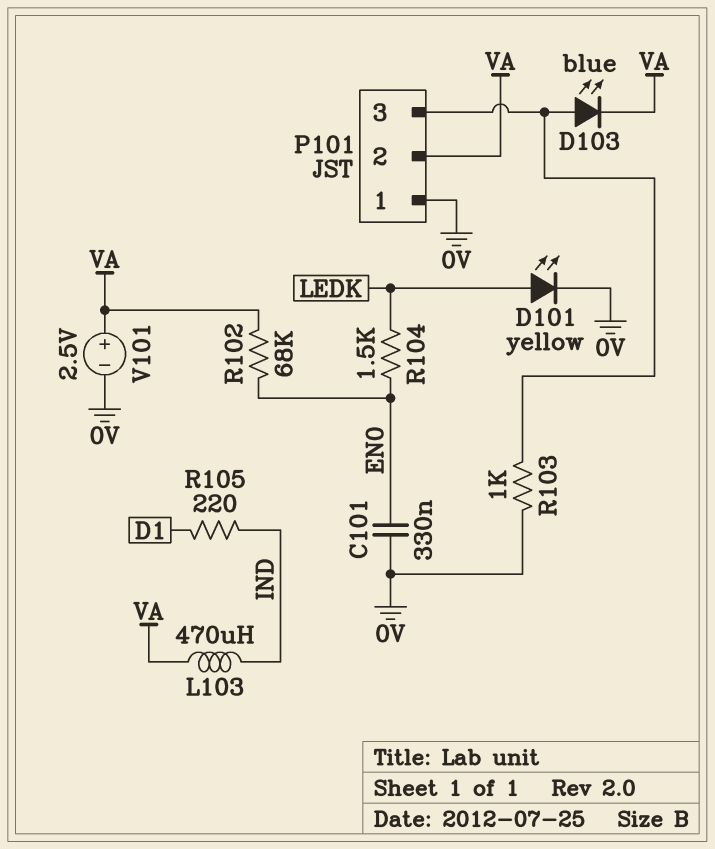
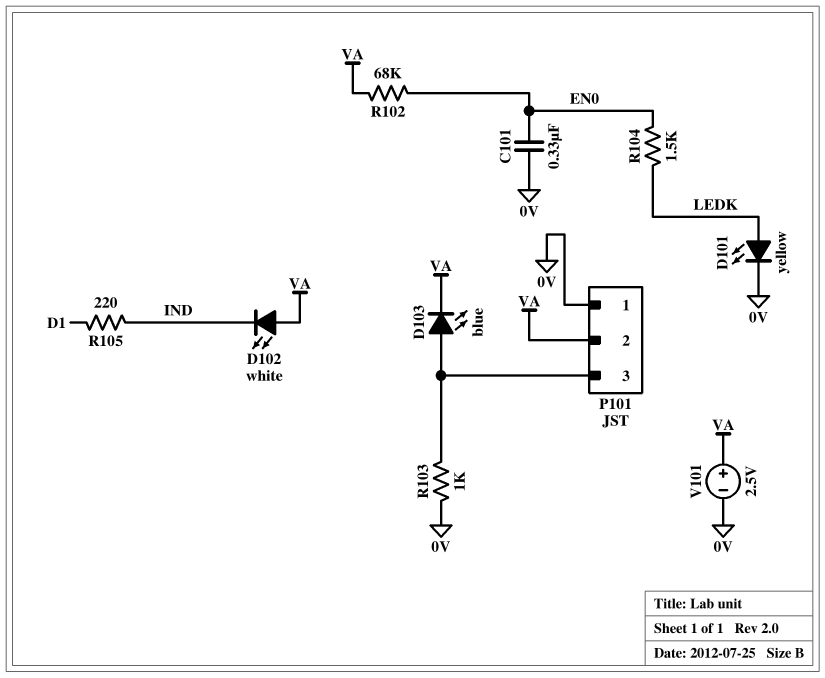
D102: none -> LED white (A VA, K IND)
L103: 470uH (IND, VA) -> none

